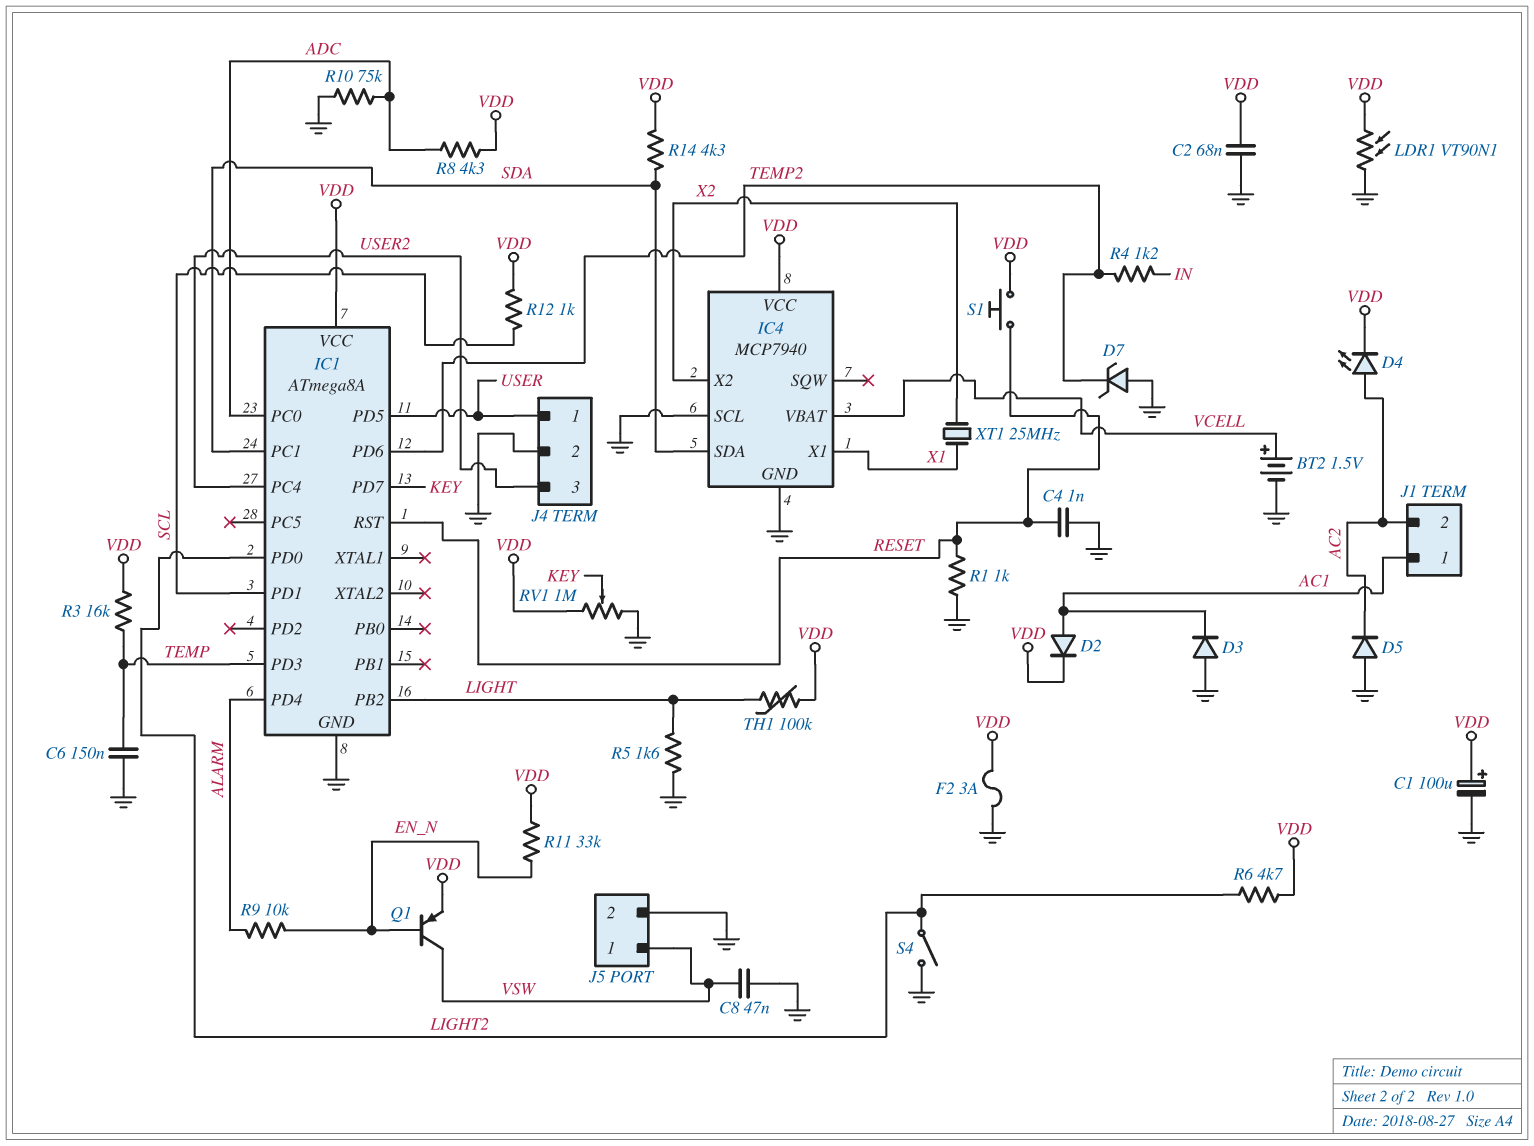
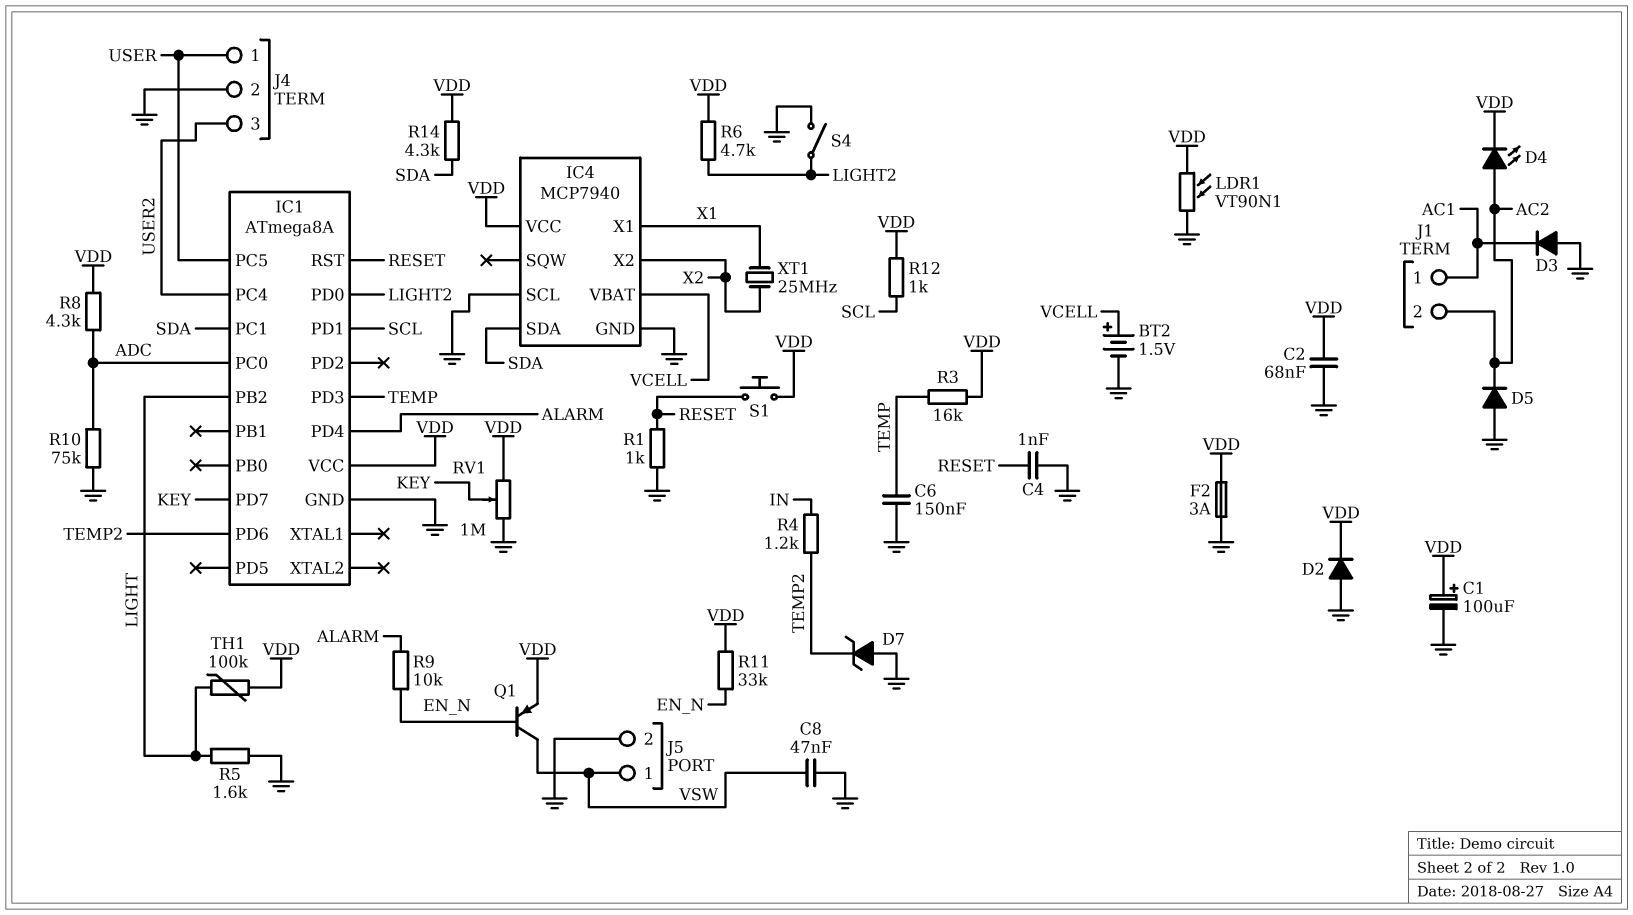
D2: diode (A AC1, K VDD) -> diode (A GND, K VDD)
IC1 pin PC5: none -> USER
IC1 pin PD5: USER -> none

